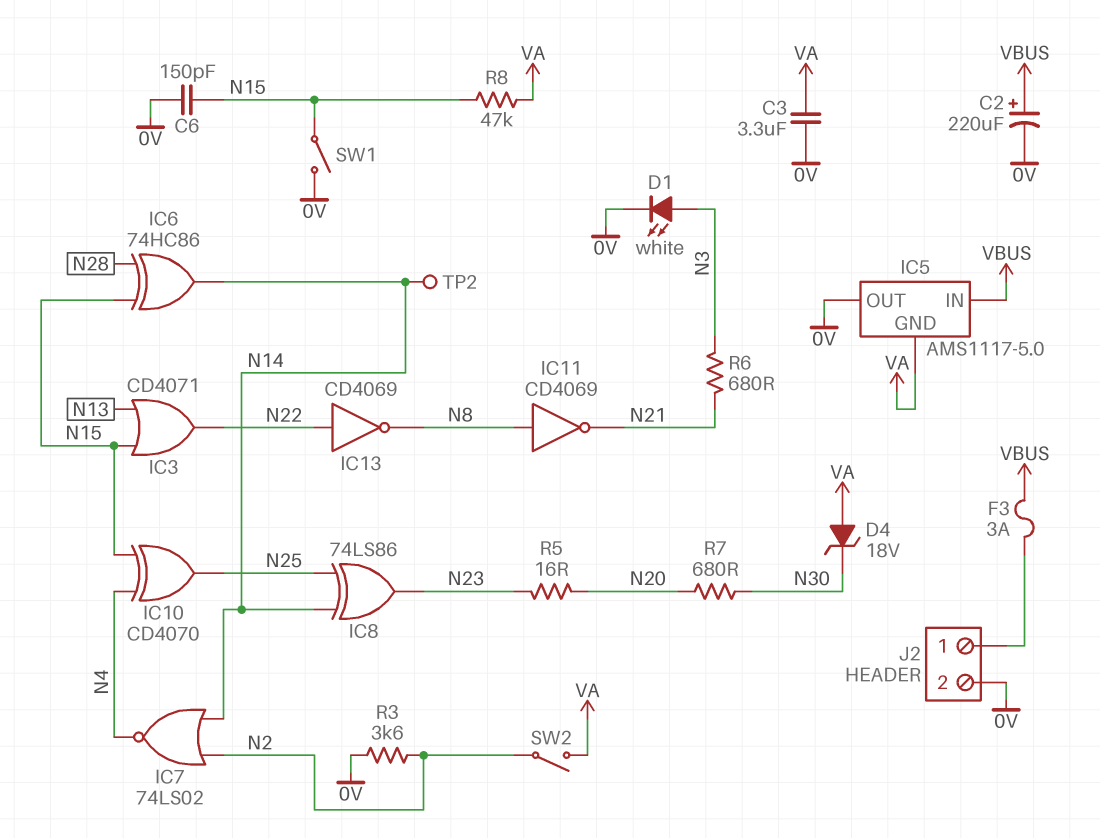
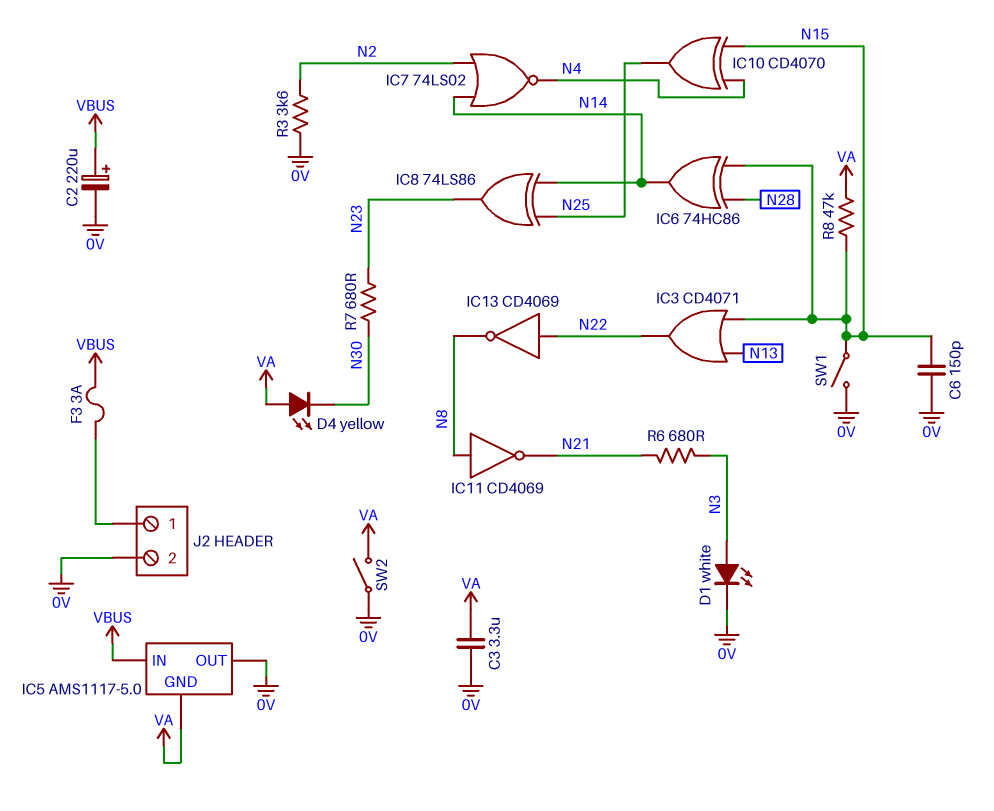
D4: zener 18V (A VA, K N30) -> LED yellow (A VA, K N30)
R5: 16 (N20, N23) -> none
R7: 680 (N20, N30) -> 680 (N23, N30)
SW2: switch (N2, VA) -> switch (0V, VA)
TP2: test point (N14) -> none

